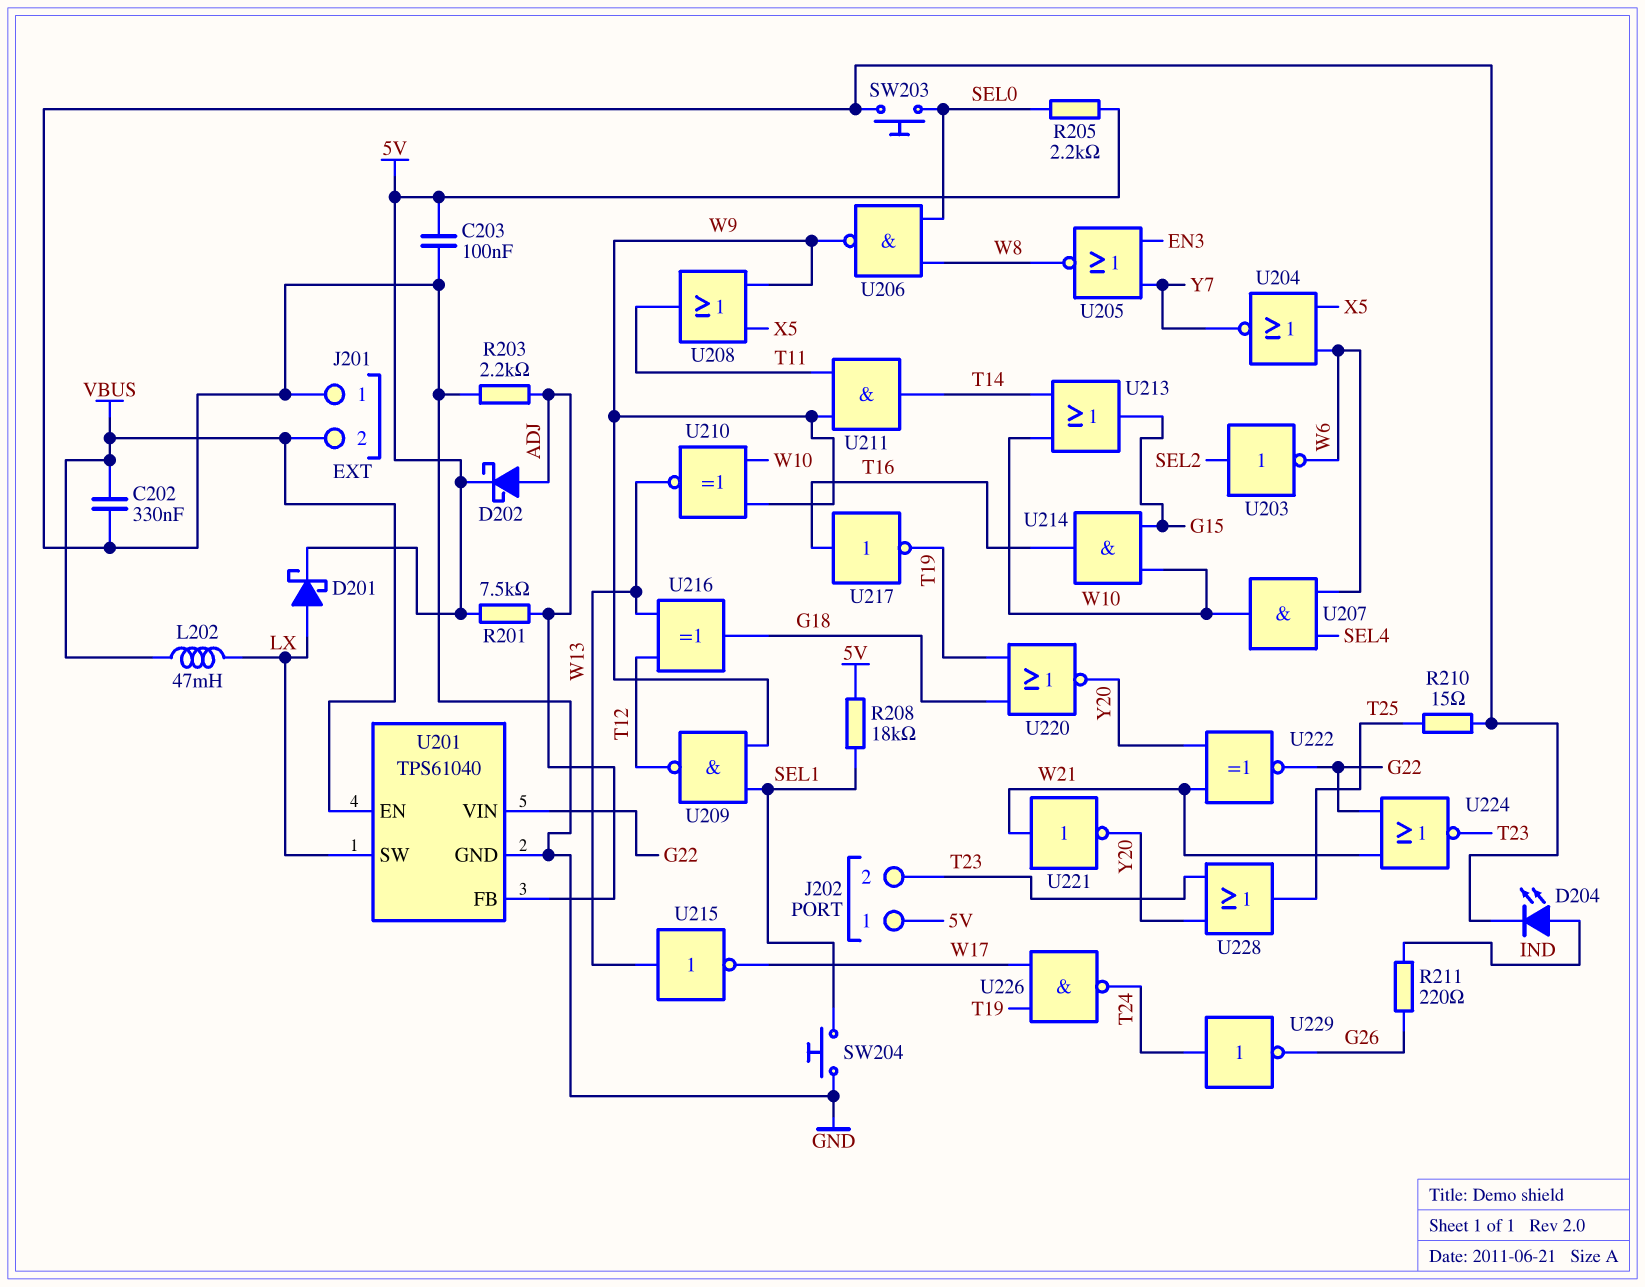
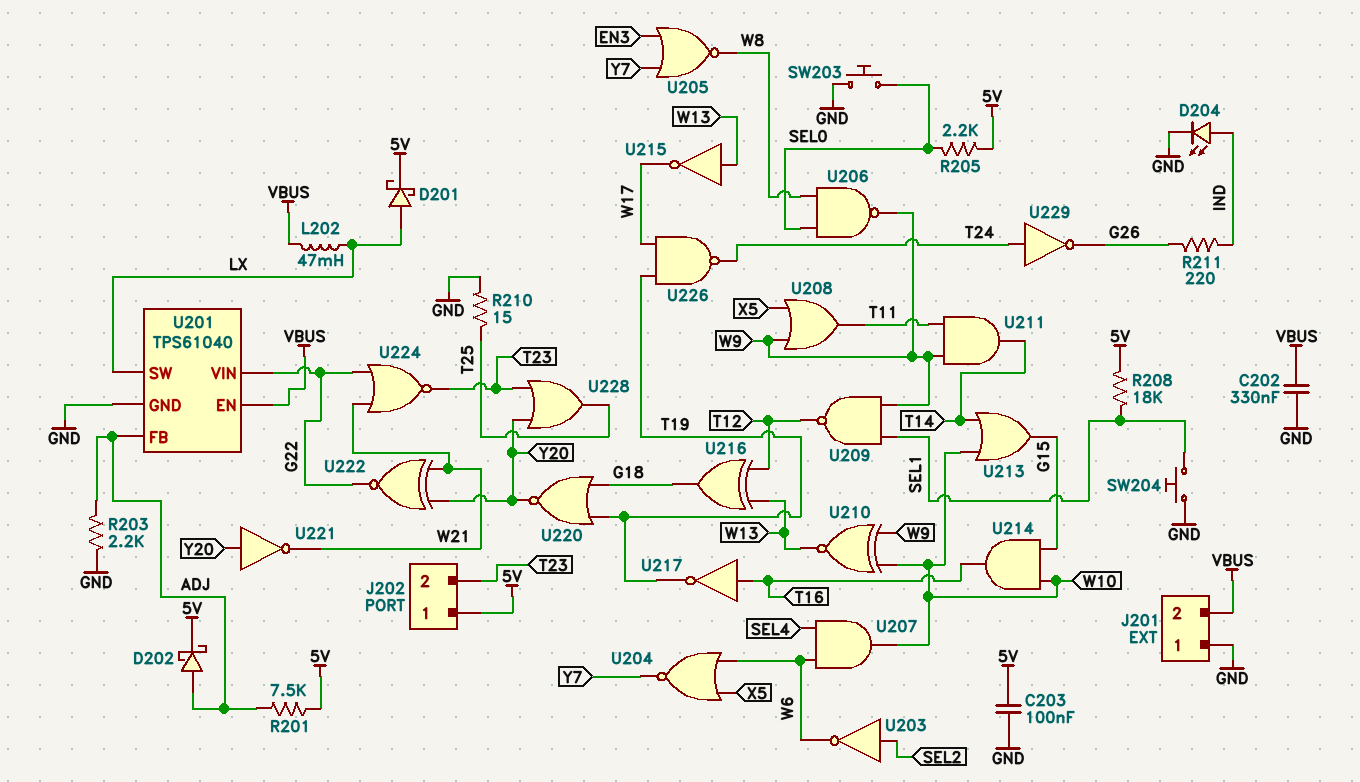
U221: NOT (in W21, out Y20) -> NOT (in Y20, out W21)

